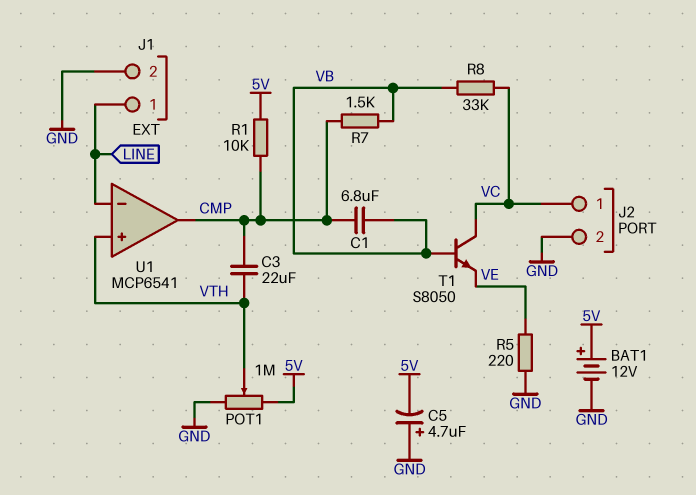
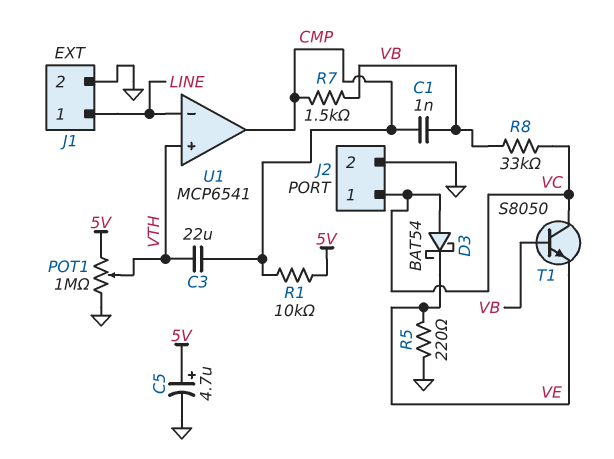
BAT1: 12V (plus 5V, minus GND) -> none
C1: 6.8uF (CMP, VB) -> 1nF (CMP, VB)
C5: 4.7uF (plus GND, minus 5V) -> 4.7uF (plus 5V, minus GND)
D3: none -> schottky BAT54 (A VC, K VE)

